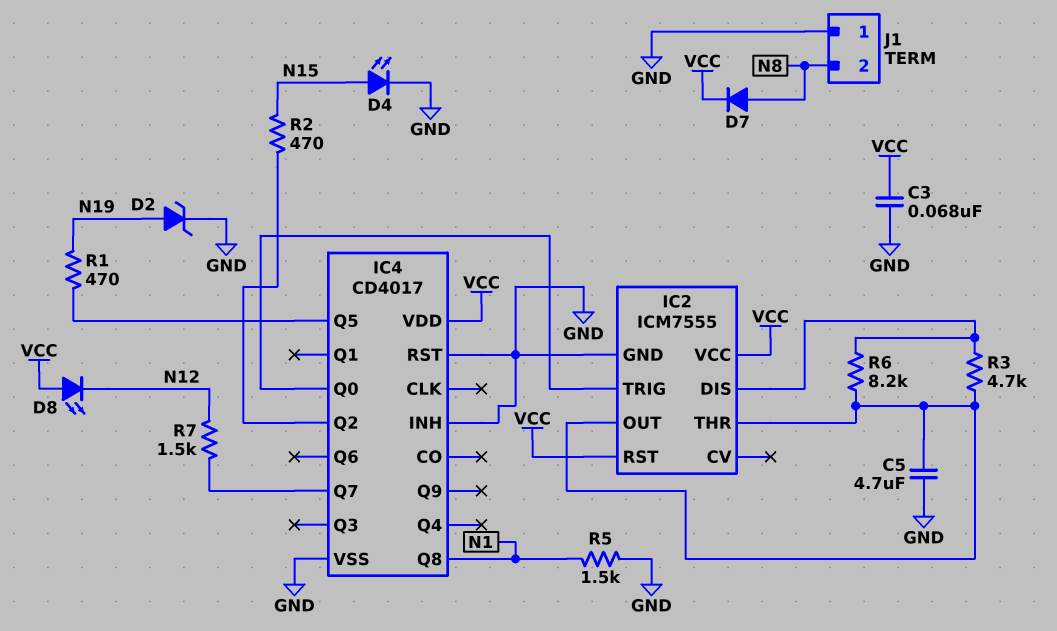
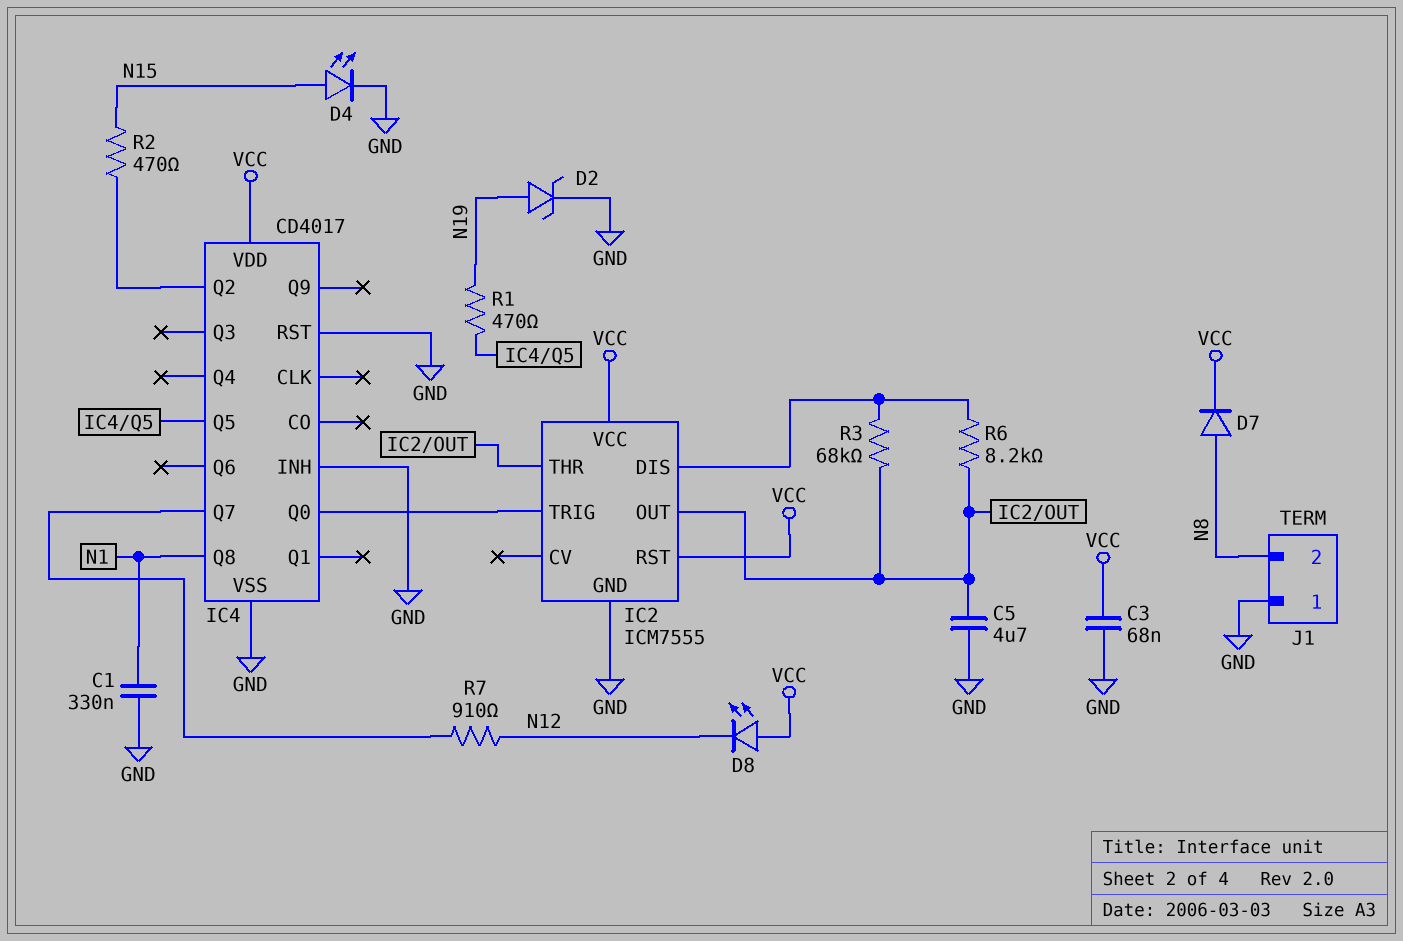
C1: none -> 330nF (GND, N1)
R3: 4.7k (IC2/DIS, IC2/OUT) -> 68k (IC2/DIS, IC2/OUT)
R5: 1.5k (GND, N1) -> none
R7: 1.5k (IC4/Q7, N12) -> 910 (IC4/Q7, N12)

